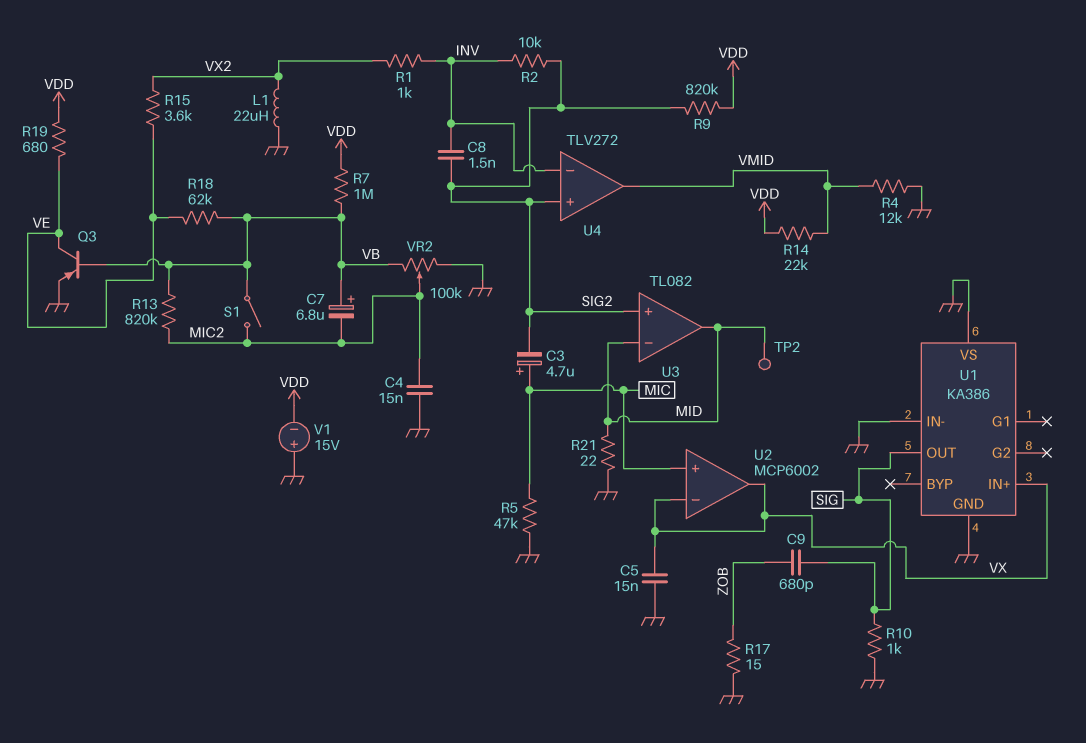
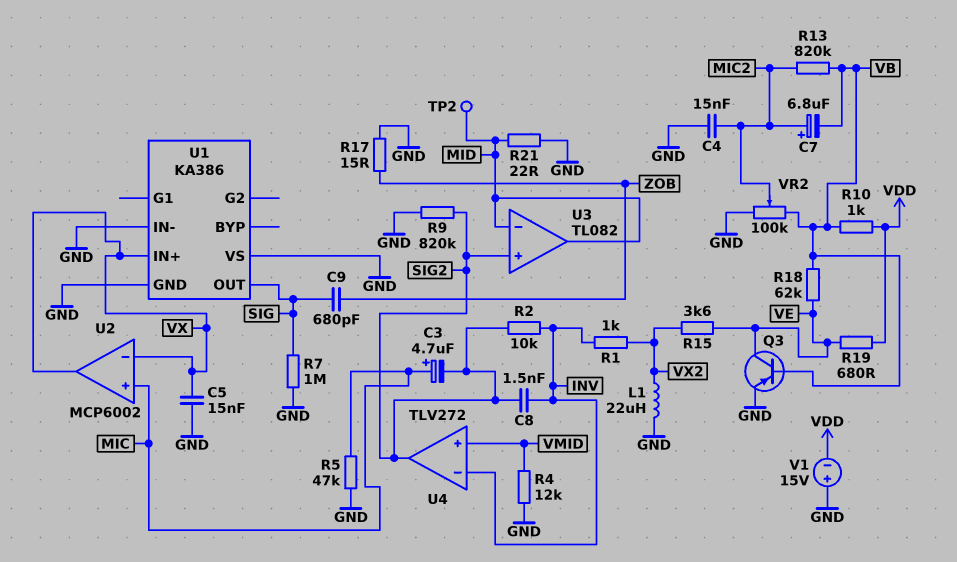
C7: 6.8uF (plus VB, minus MIC2) -> 6.8uF (plus MIC2, minus VB)
R7: 1M (VB, VDD) -> 1M (GND, SIG)
R9: 820k (SIG2, VDD) -> 820k (GND, SIG2)
R10: 1k (GND, SIG) -> 1k (VB, VDD)
R14: 22k (VDD, VMID) -> none
S1: switch (MIC2, VB) -> none
U4 pin in+: SIG2 -> VMID
U4 pin out: VMID -> SIG2

